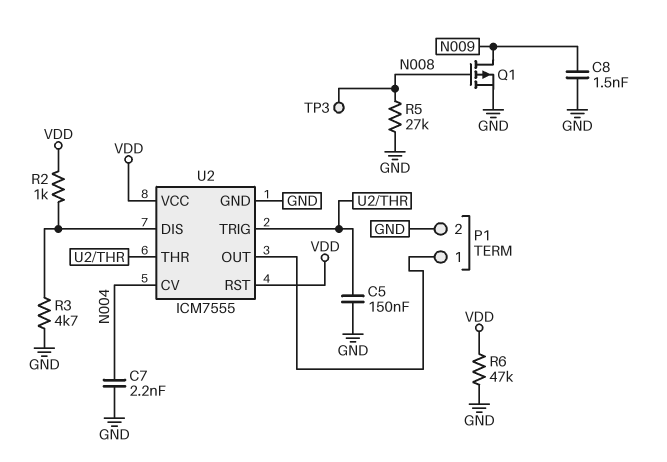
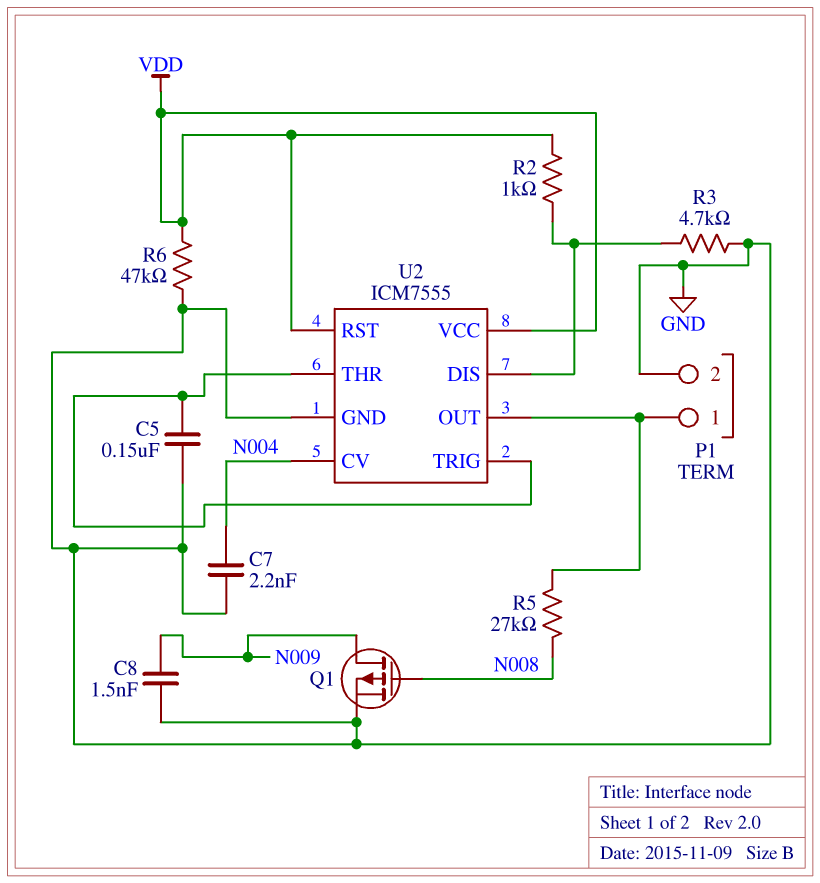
R5: 27k (GND, N008) -> 27k (N008, P1/1)
TP3: test point (N008) -> none

